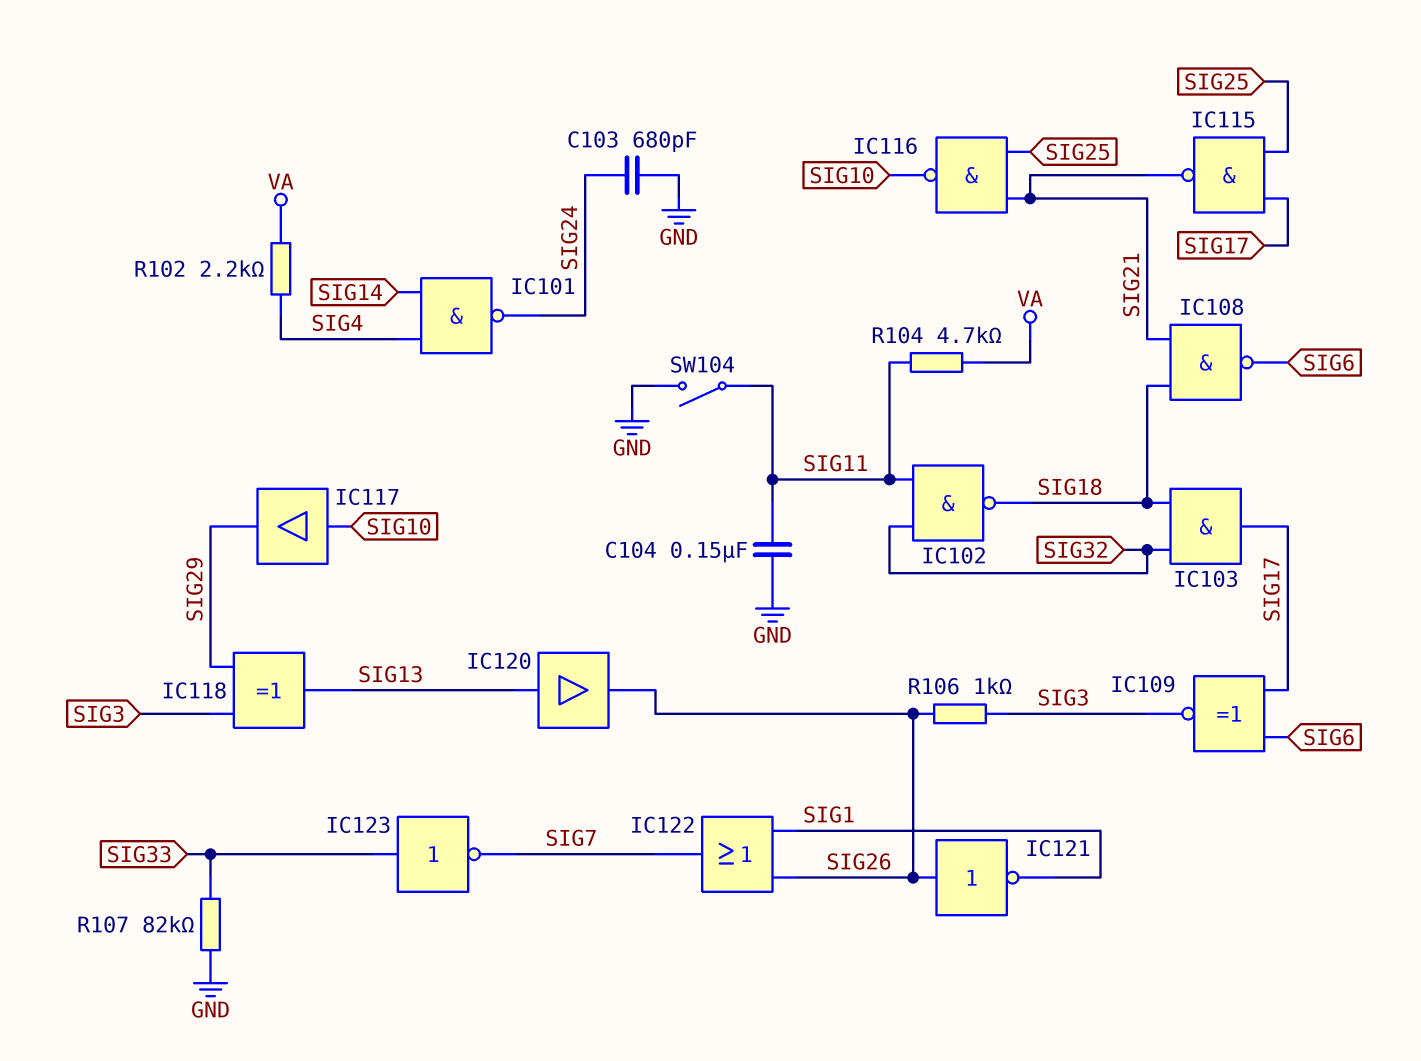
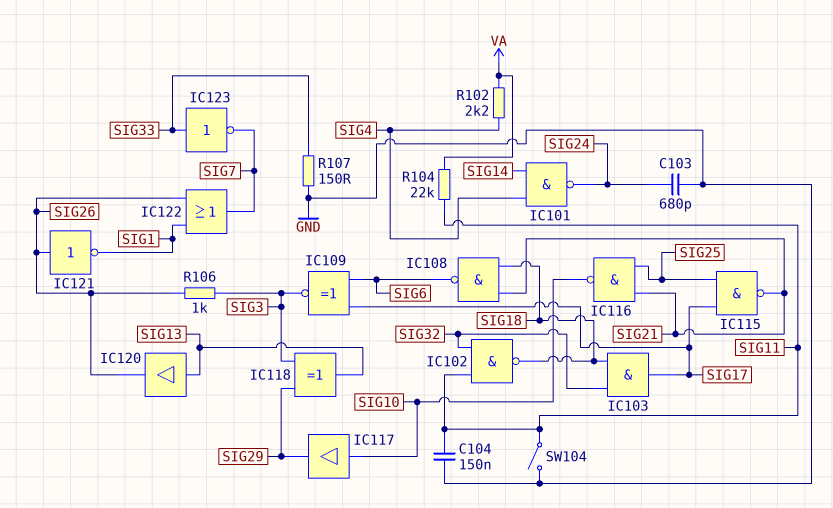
R104: 4.7k (SIG11, VA) -> 22k (SIG11, VA)
R107: 82k (GND, SIG33) -> 150 (GND, SIG33)

